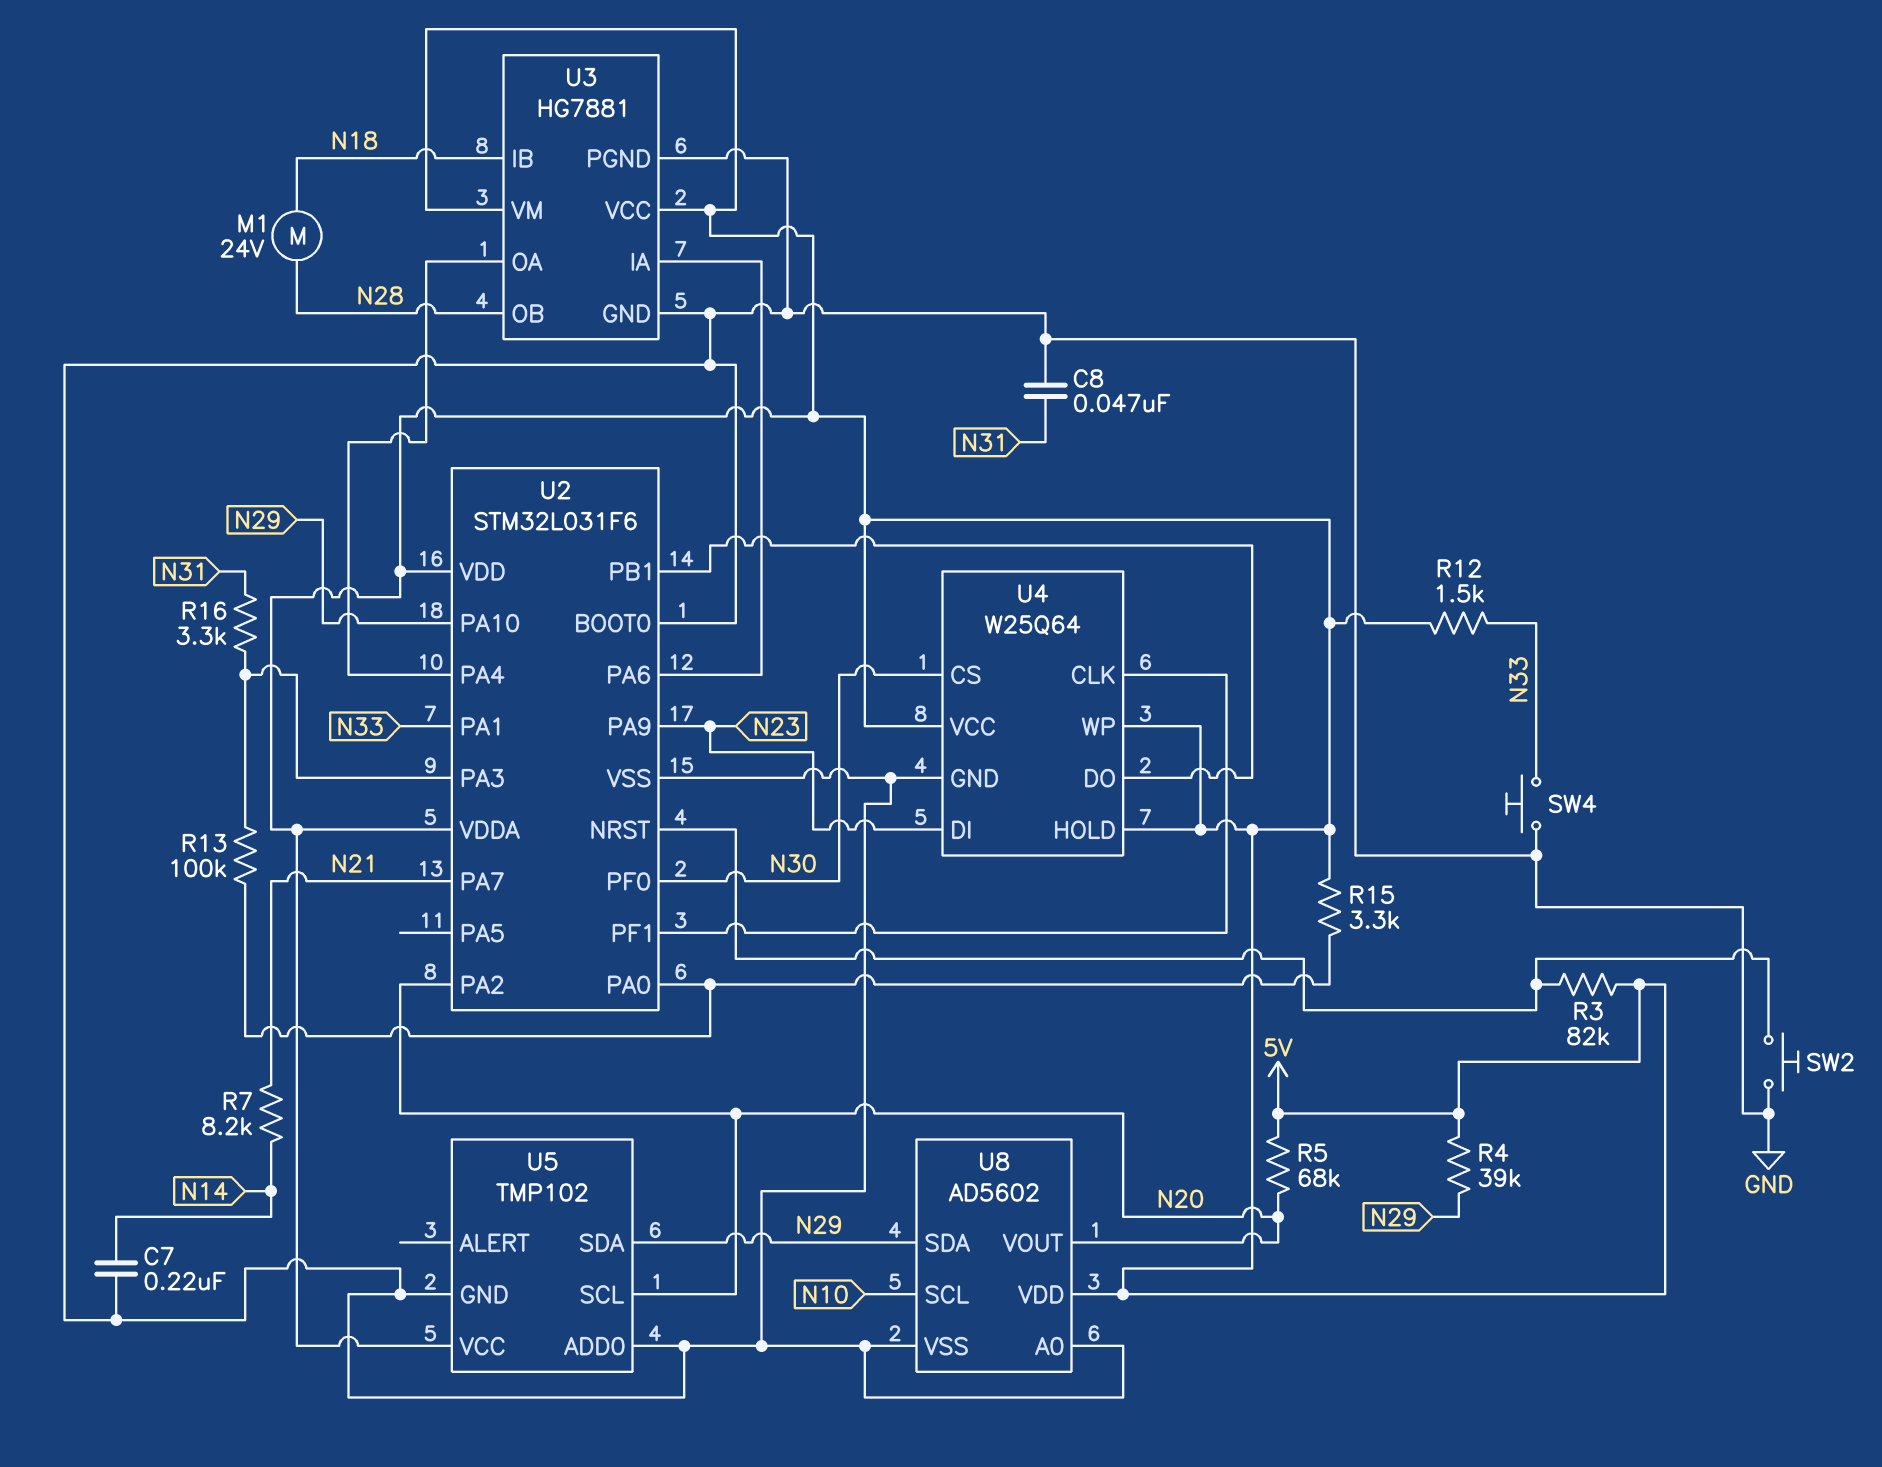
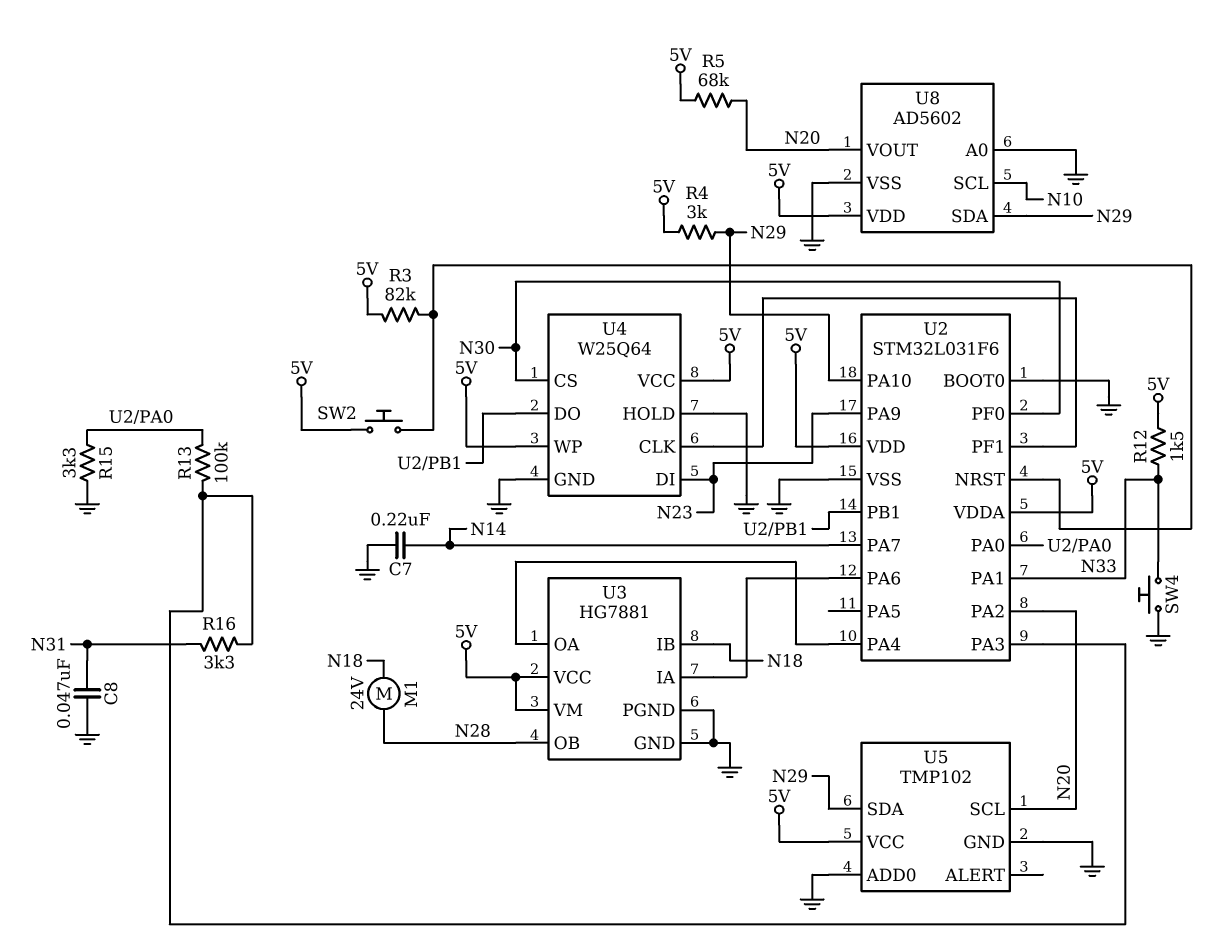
R4: 39k (5V, N29) -> 3k (5V, N29)
R7: 8.2k (N14, N21) -> none
R15: 3.3k (5V, U2/PA0) -> 3.3k (GND, U2/PA0)
SW2: button (GND, U2/NRST) -> button (5V, U2/NRST)
U2 pin PA7: N21 -> N14
U4 pin HOLD: 5V -> GND

